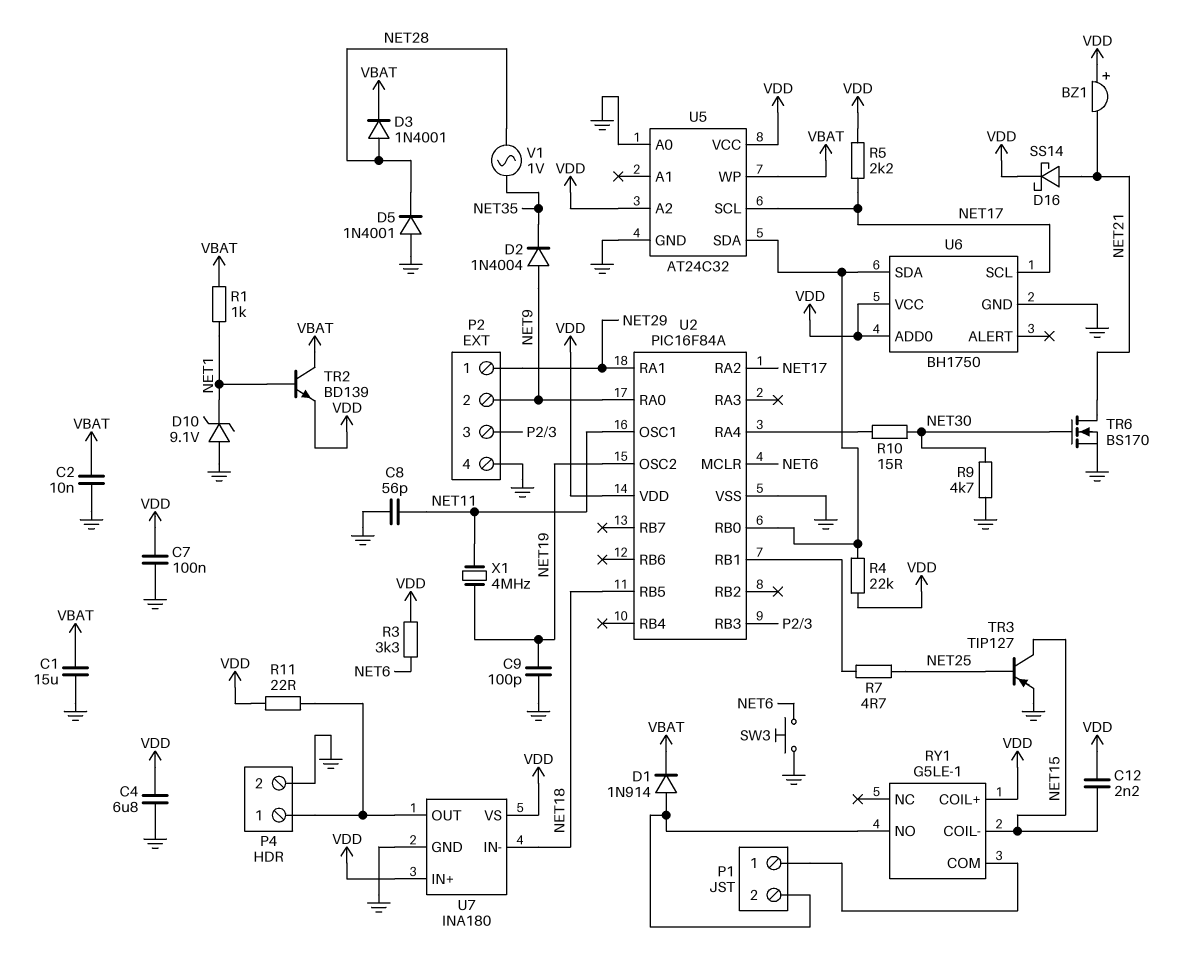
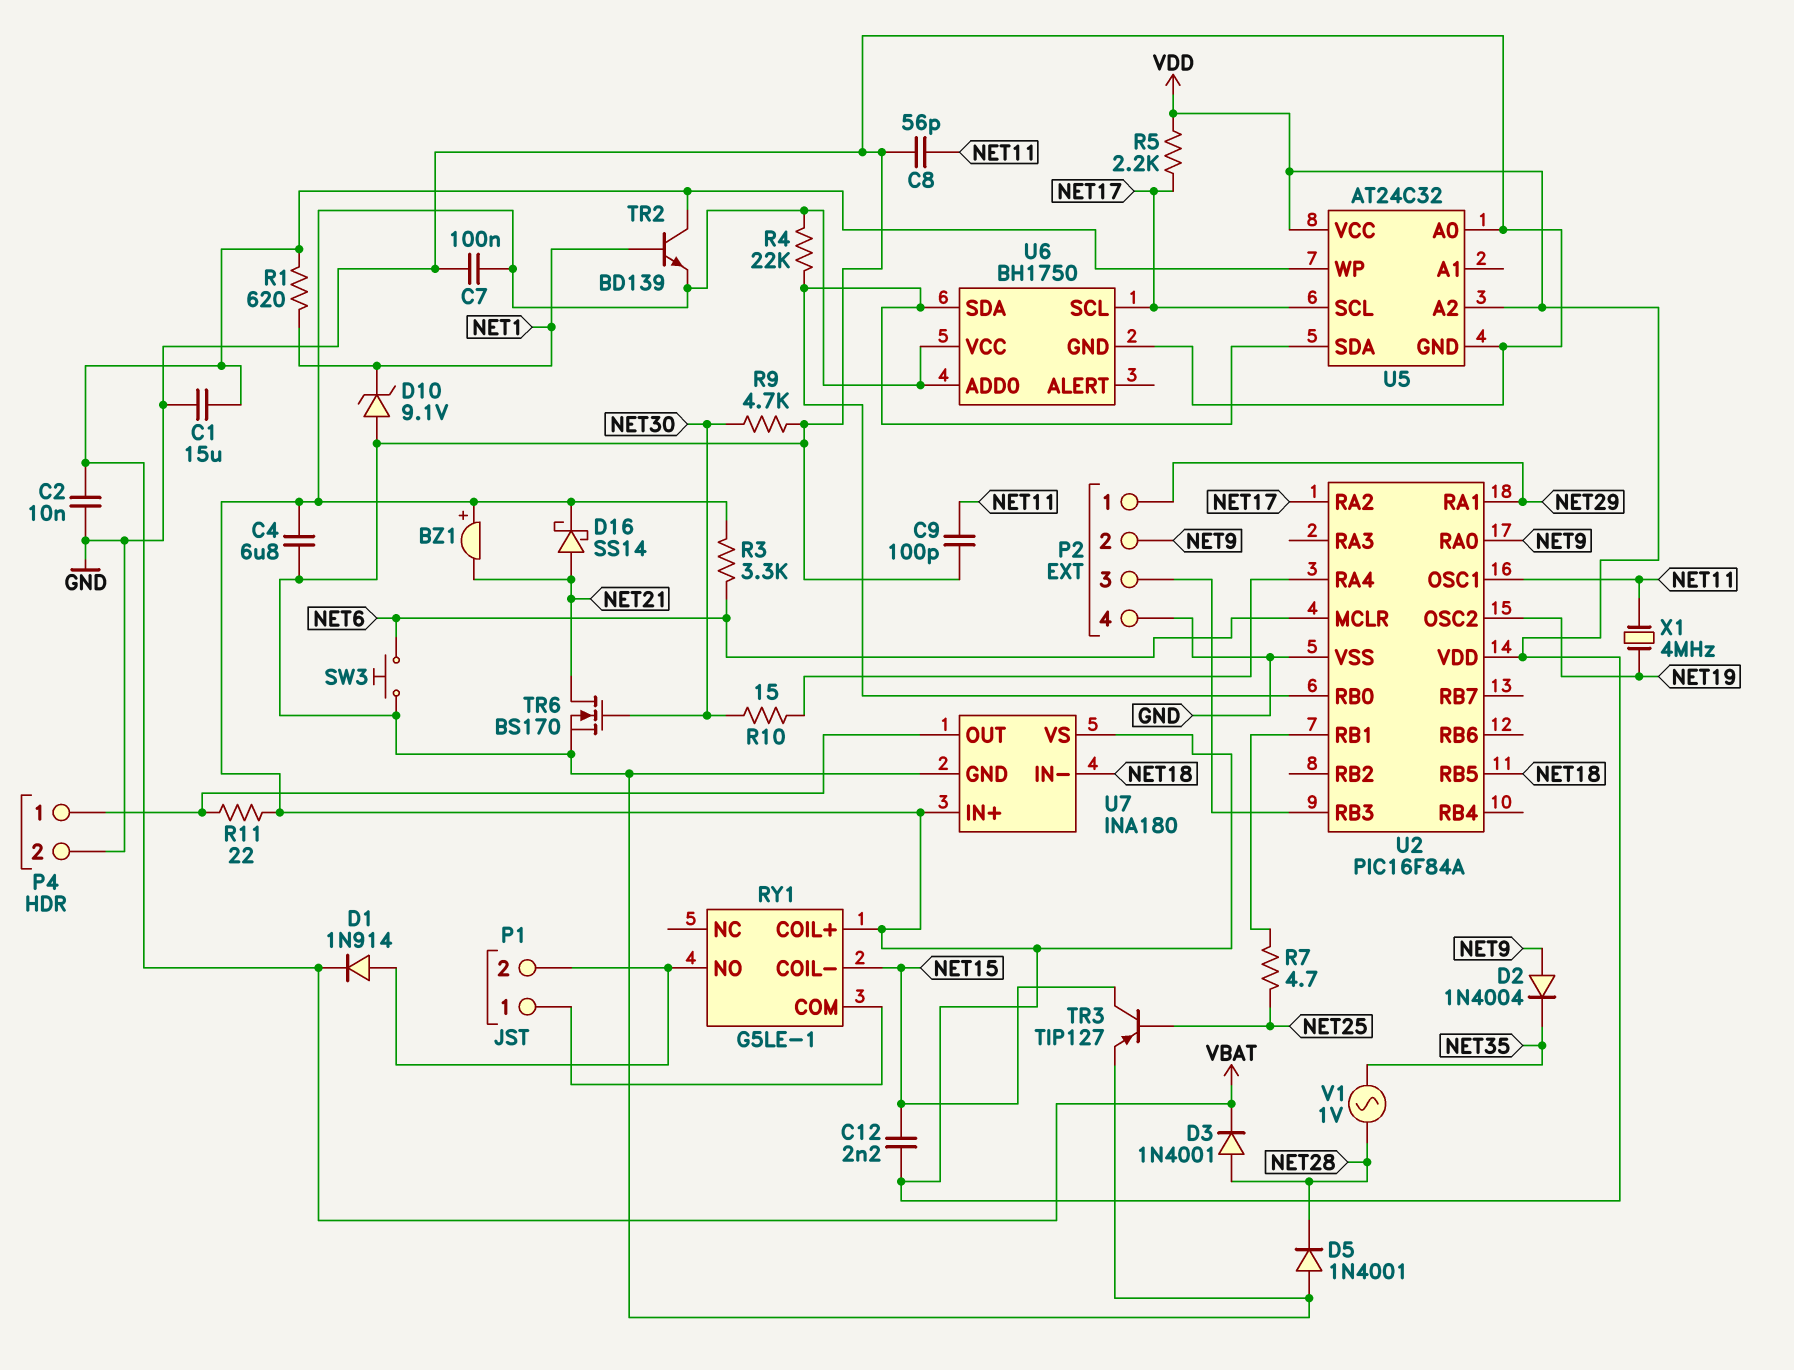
C9: 100pF (GND, NET19) -> 100pF (GND, NET11)
R1: 1k (NET1, VBAT) -> 620 (NET1, VBAT)

